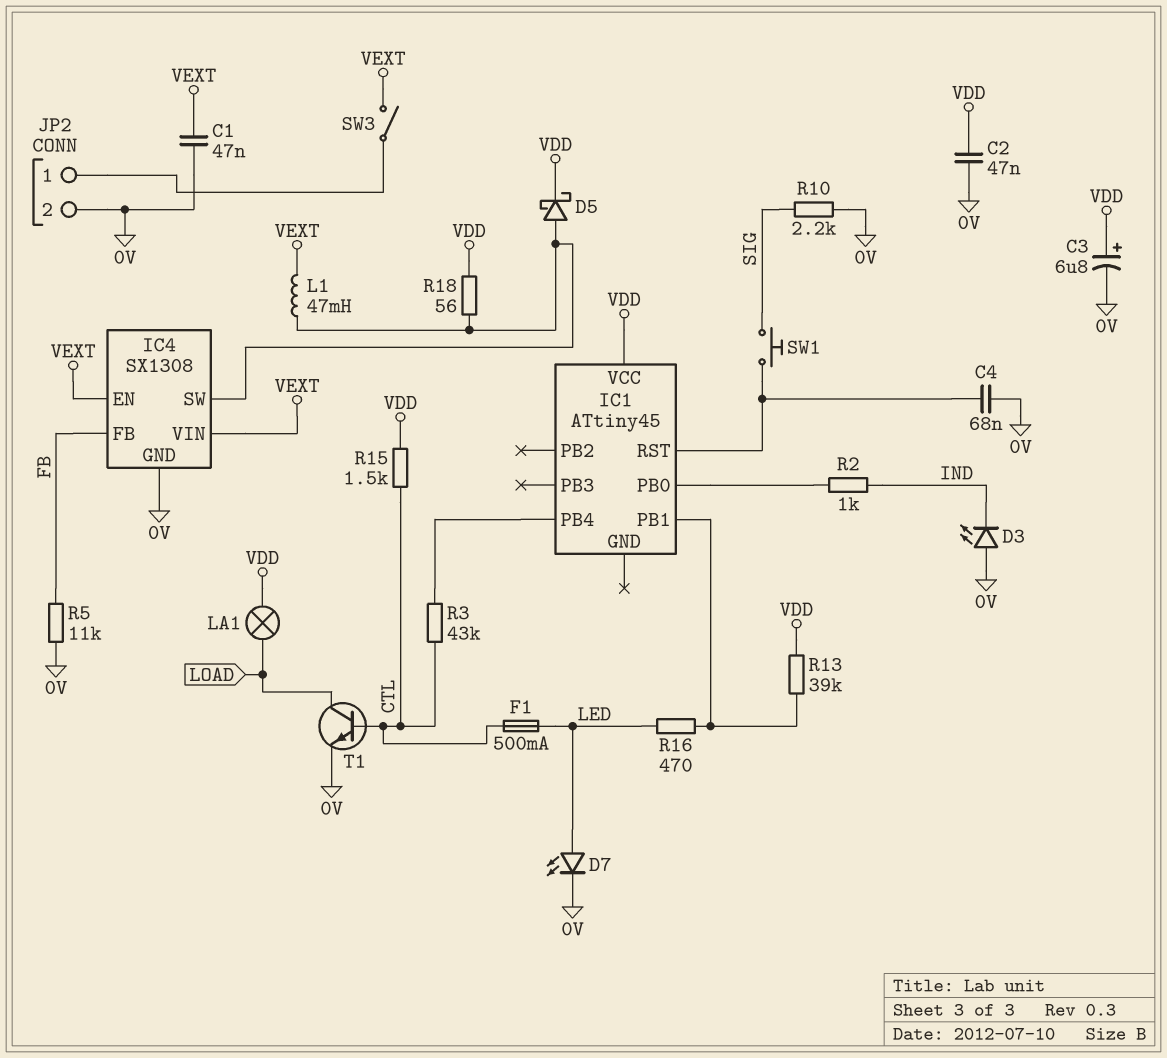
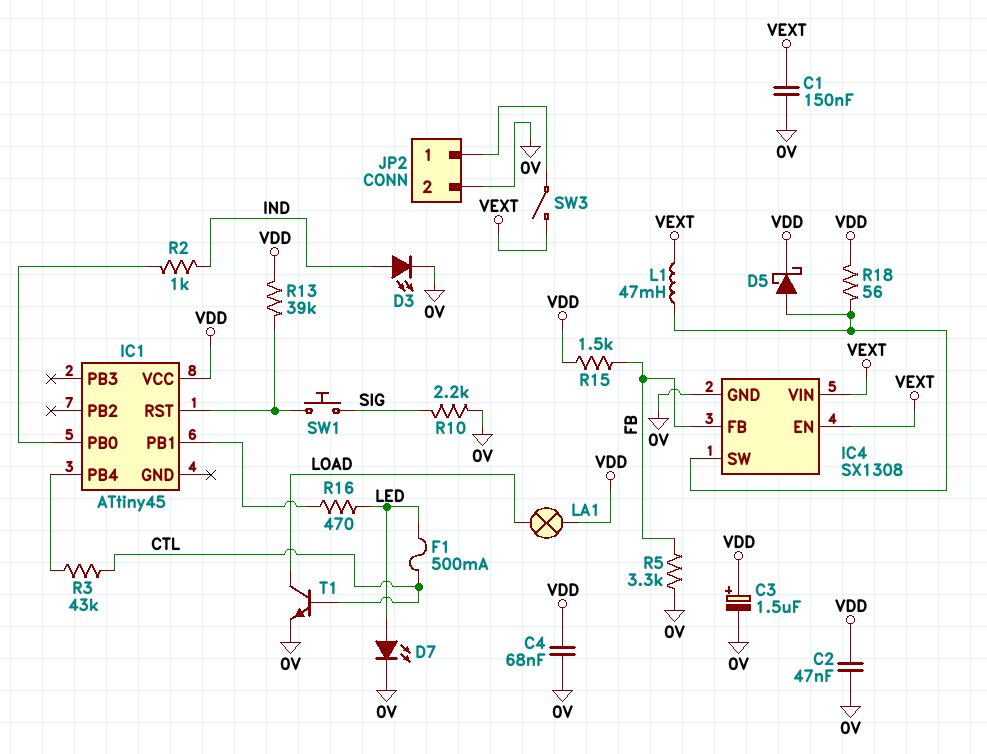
C1: 47nF (0V, VEXT) -> 150nF (0V, VEXT)
C3: 6.8uF (plus VDD, minus 0V) -> 1.5uF (plus VDD, minus 0V)
C4: 68nF (0V, IC1/RST) -> 68nF (0V, VDD)
D3: LED (A 0V, K IND) -> LED (A IND, K 0V)
R5: 11k (0V, FB) -> 3.3k (0V, FB)
R13: 39k (IC1/PB1, VDD) -> 39k (IC1/RST, VDD)
R15: 1.5k (CTL, VDD) -> 1.5k (FB, VDD)

